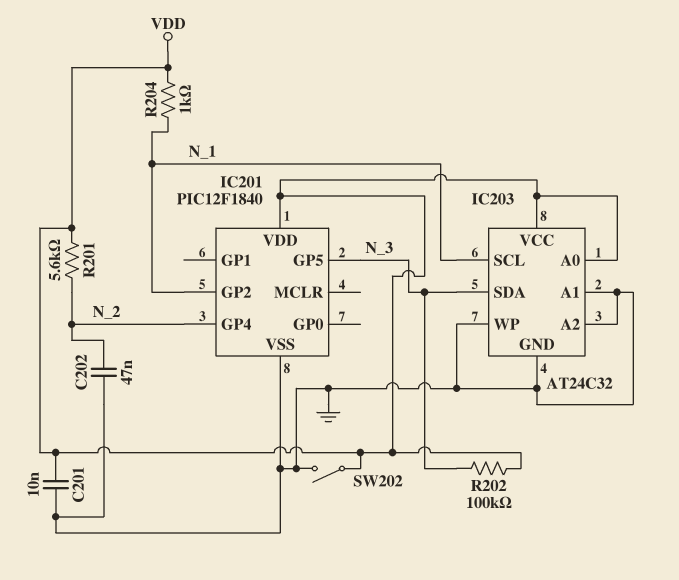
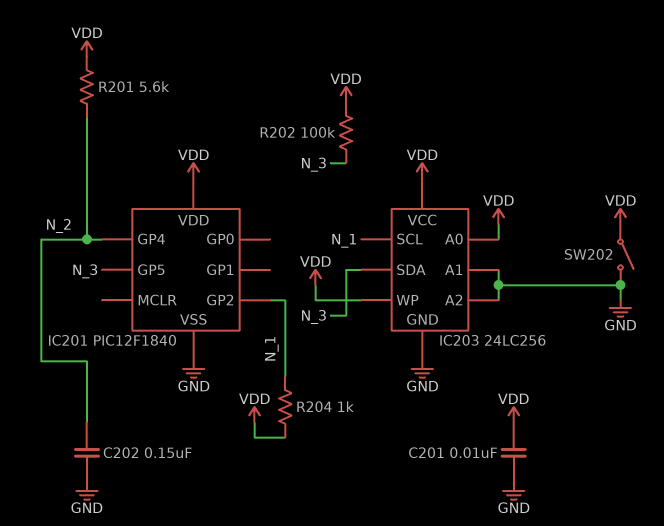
C202: 47nF (GND, N_2) -> 150nF (GND, N_2)
IC203: AT24C32 -> 24LC256
IC203 pin WP: GND -> VDD

